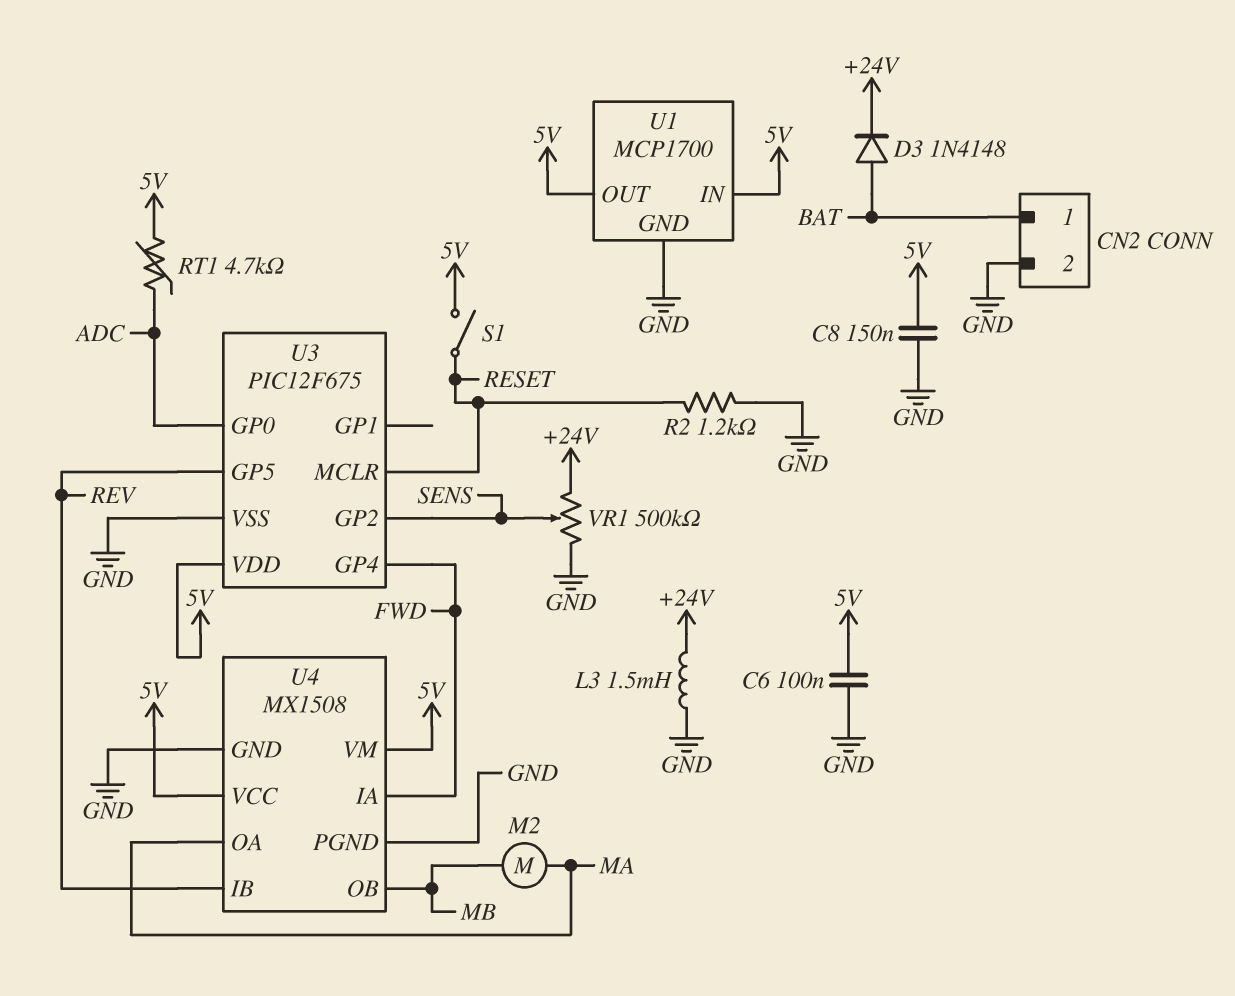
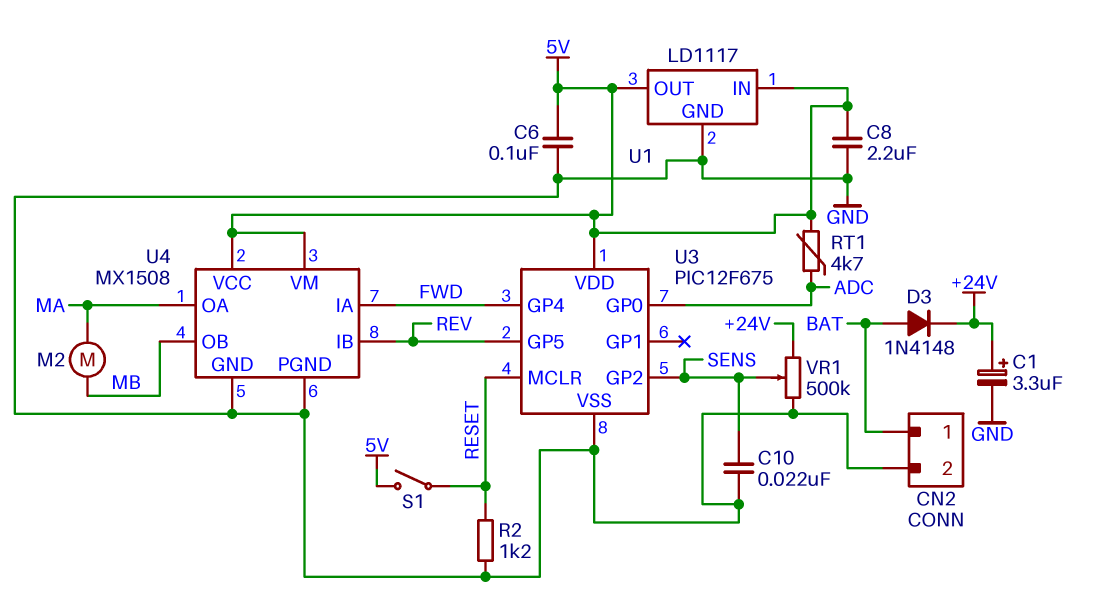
C1: none -> 3.3uF (plus +24V, minus GND)
C8: 150nF (5V, GND) -> 2.2uF (5V, GND)
C10: none -> 22nF (GND, SENS)
L3: 1.5mH (+24V, GND) -> none
U1: MCP1700 -> LD1117

